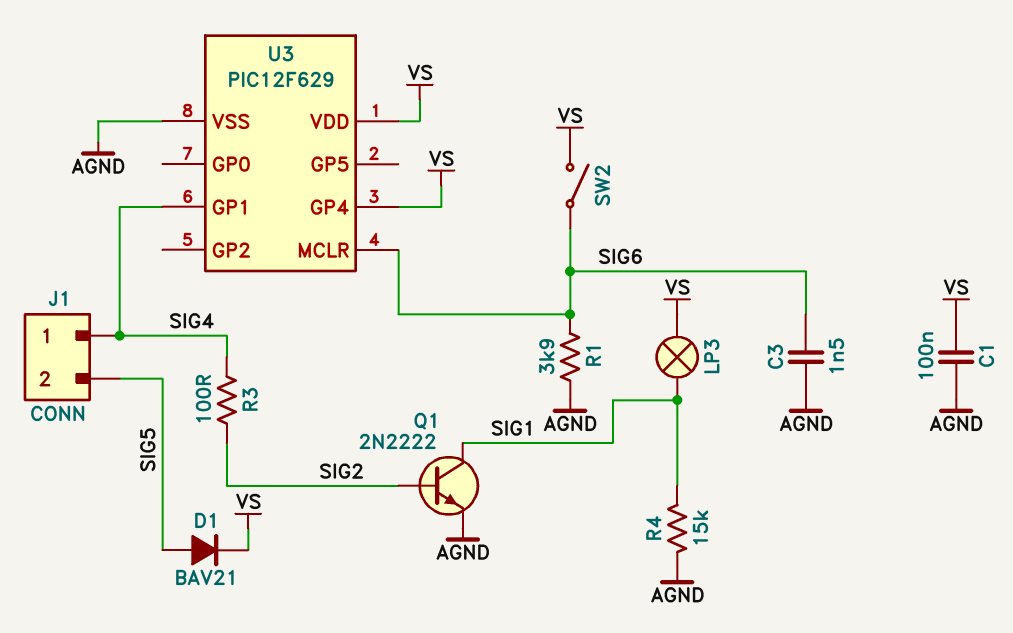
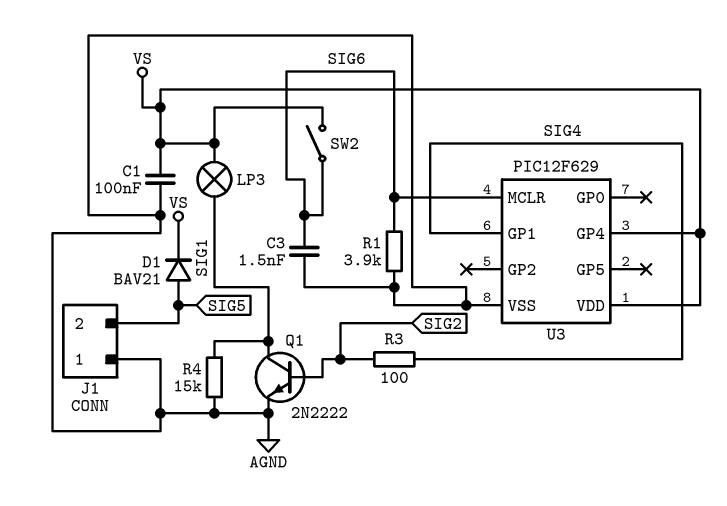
J1 pin 1: SIG4 -> AGND

